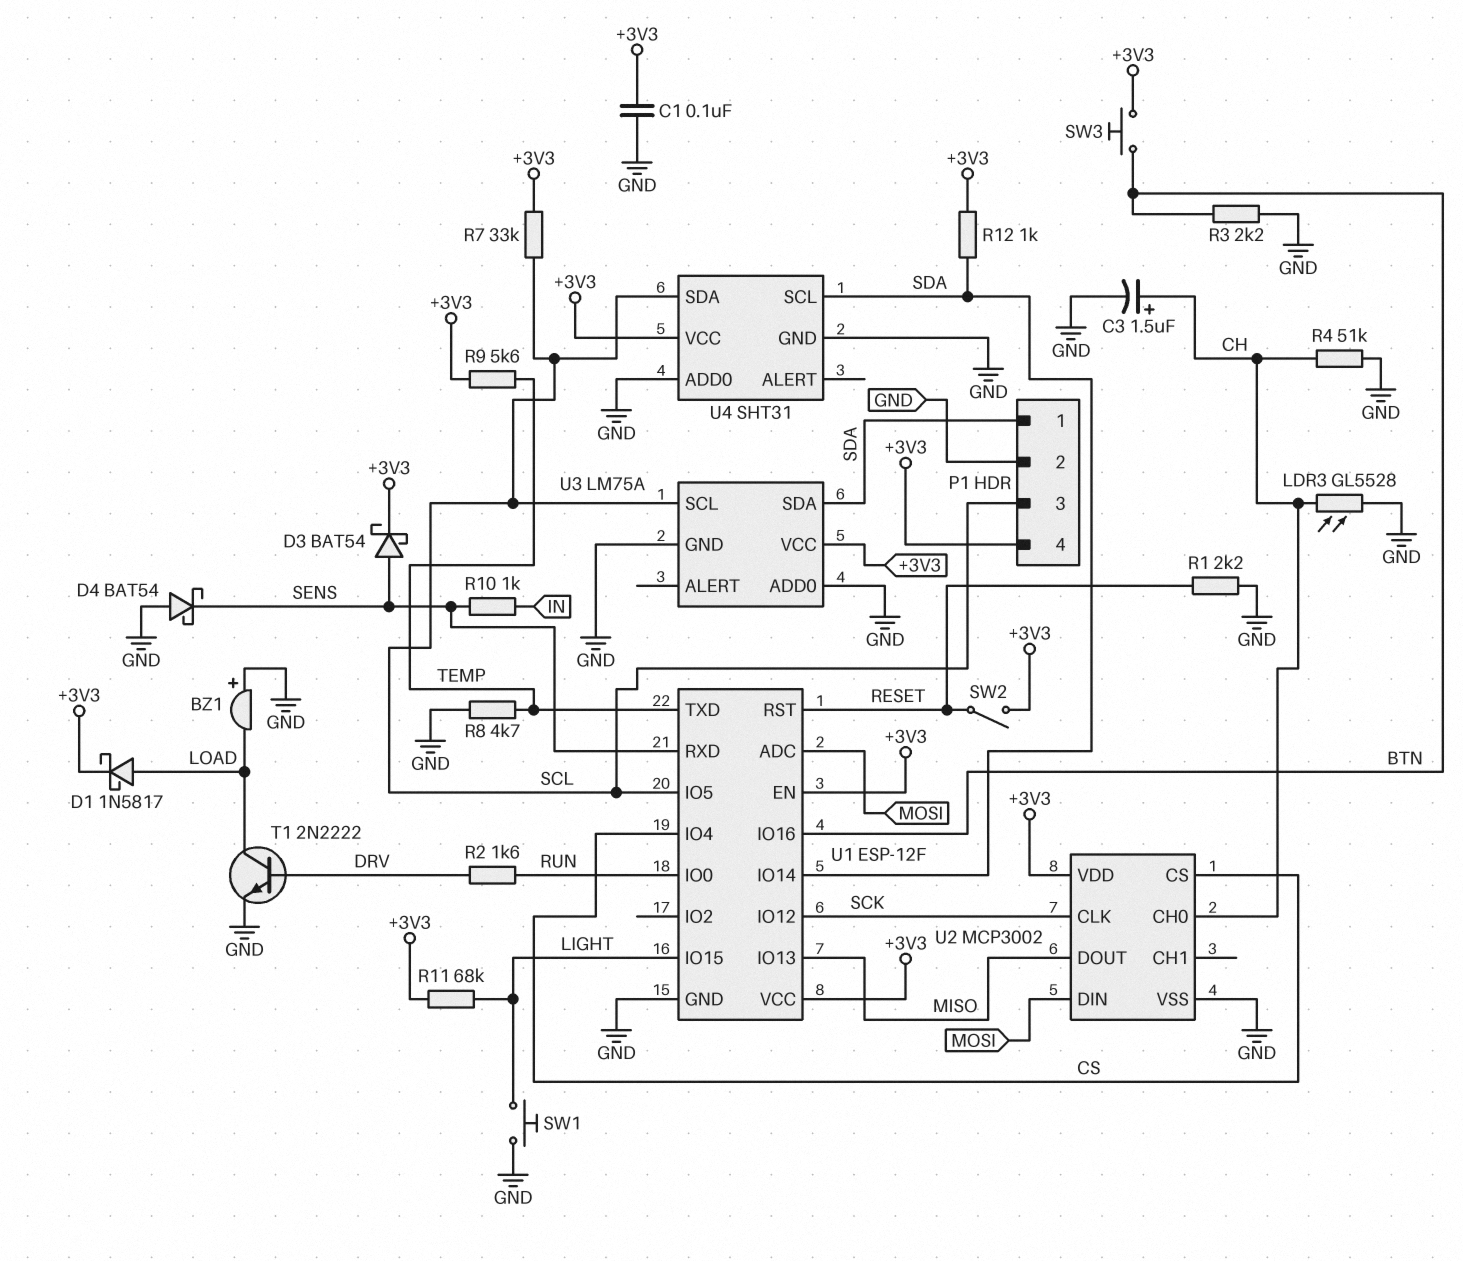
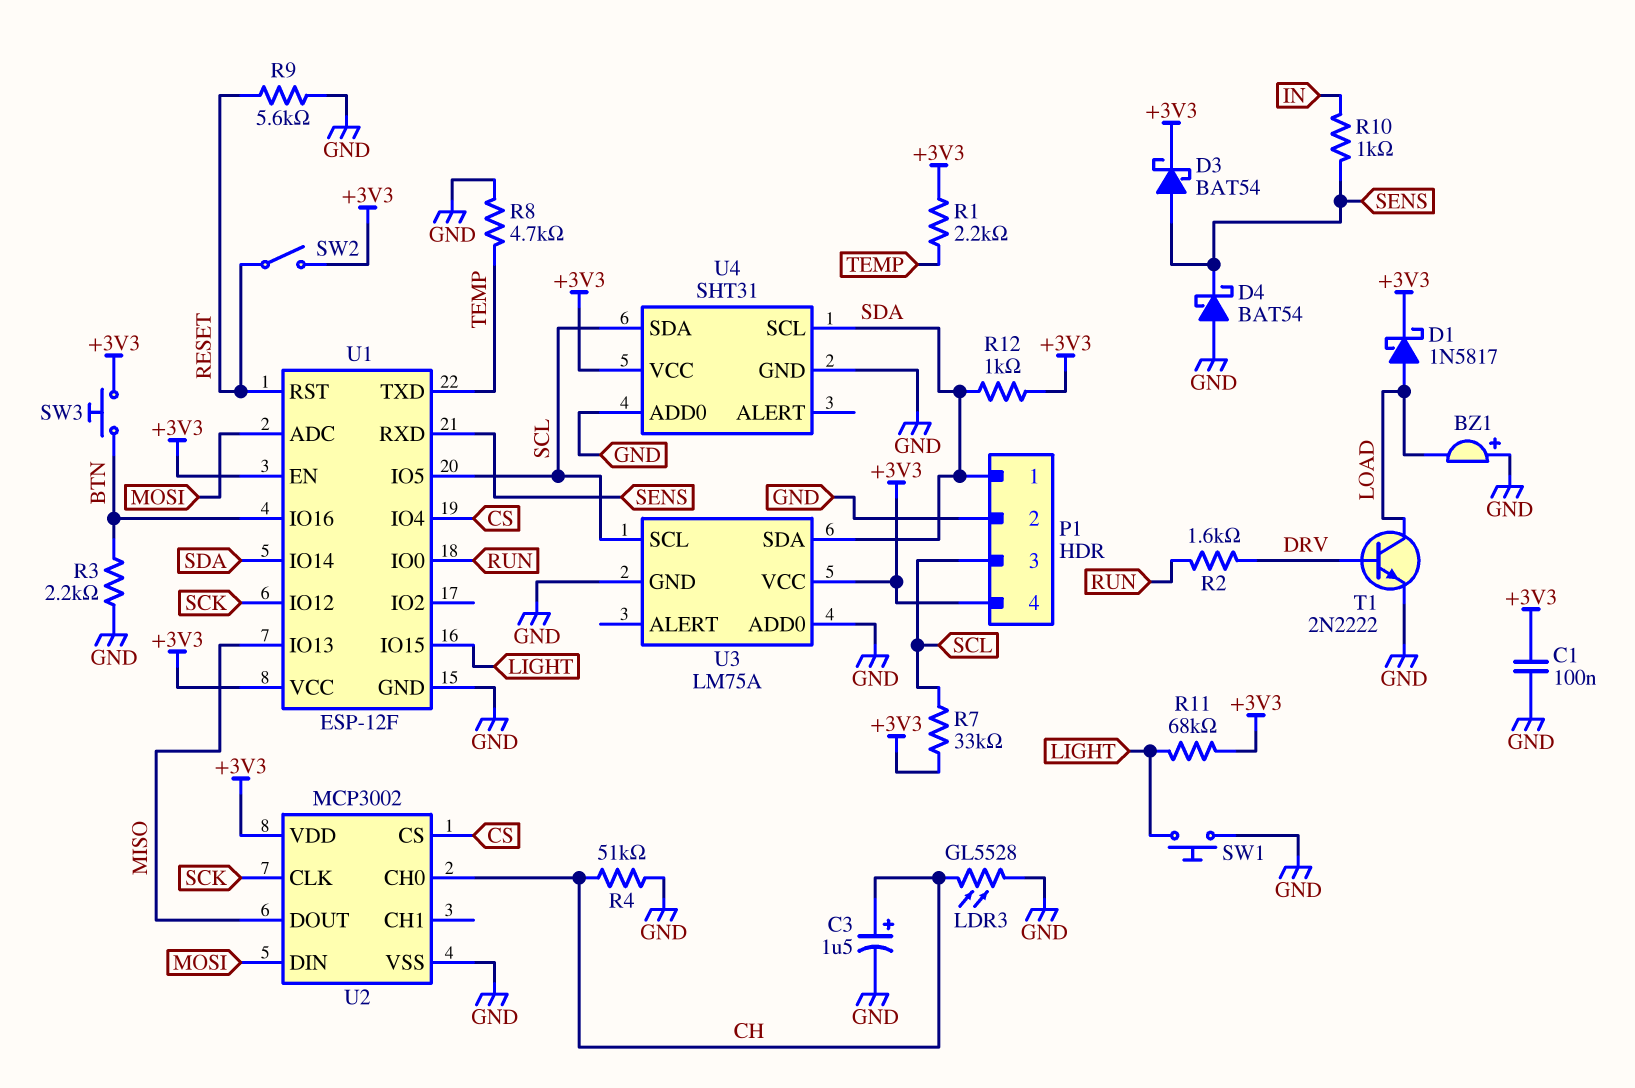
R1: 2.2k (GND, RESET) -> 2.2k (+3V3, TEMP)
R9: 5.6k (+3V3, TEMP) -> 5.6k (GND, RESET)

